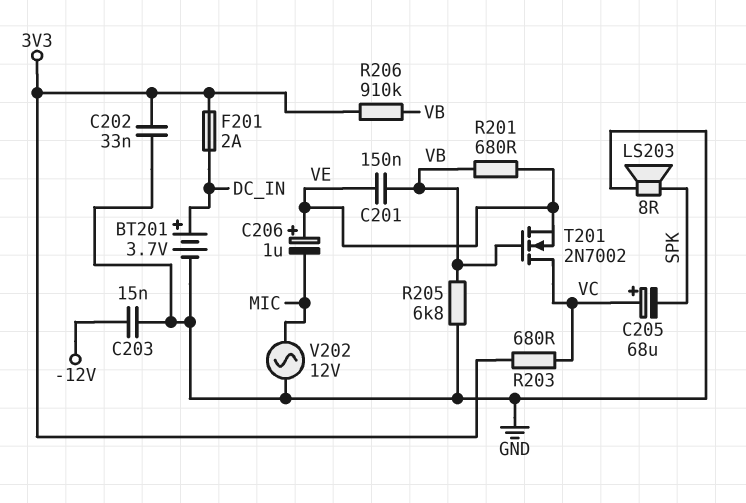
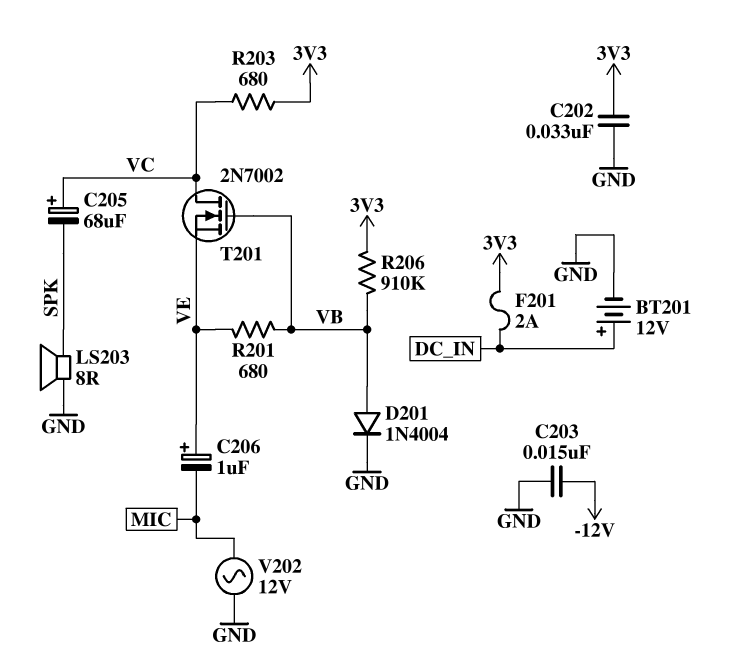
BT201: 3.7V (plus DC_IN, minus GND) -> 12V (plus DC_IN, minus GND)
C201: 150nF (VB, VE) -> none
D201: none -> diode 1N4004 (A VB, K GND)
R205: 6.8k (GND, VB) -> none

